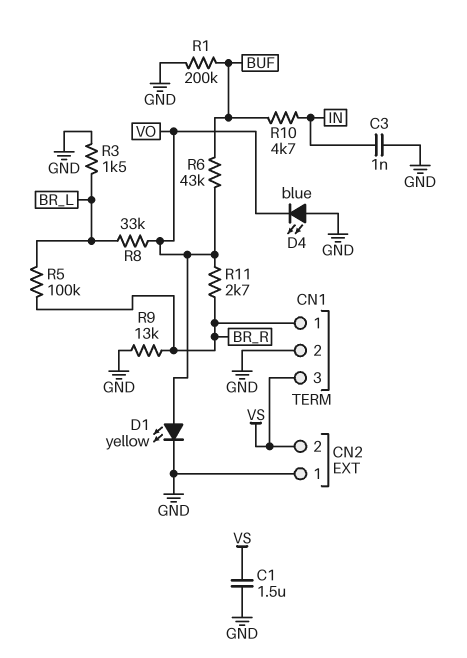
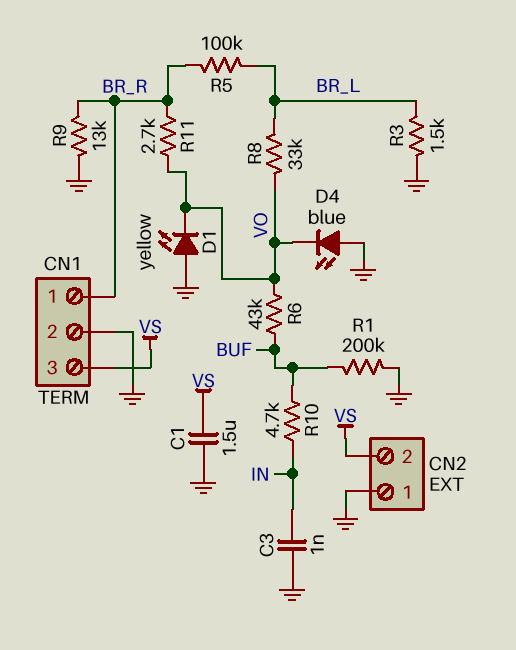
D1: LED yellow (A VO, K GND) -> LED yellow (A GND, K VO)

